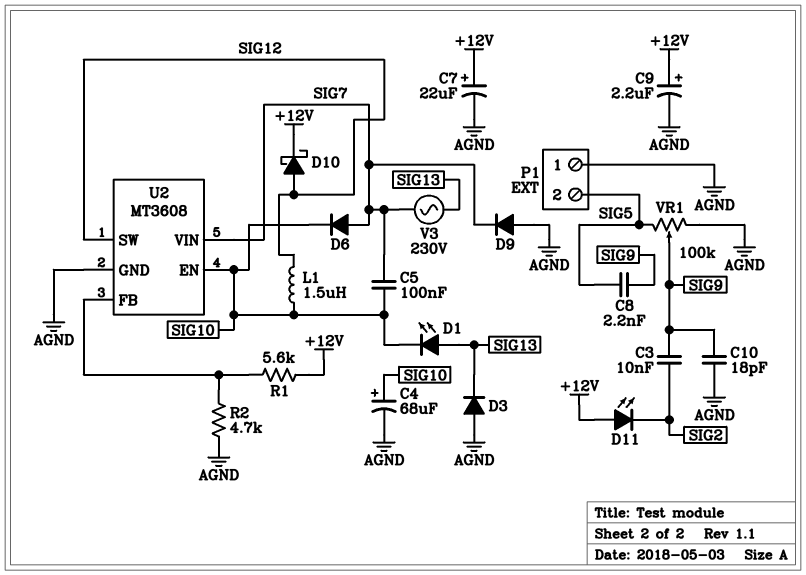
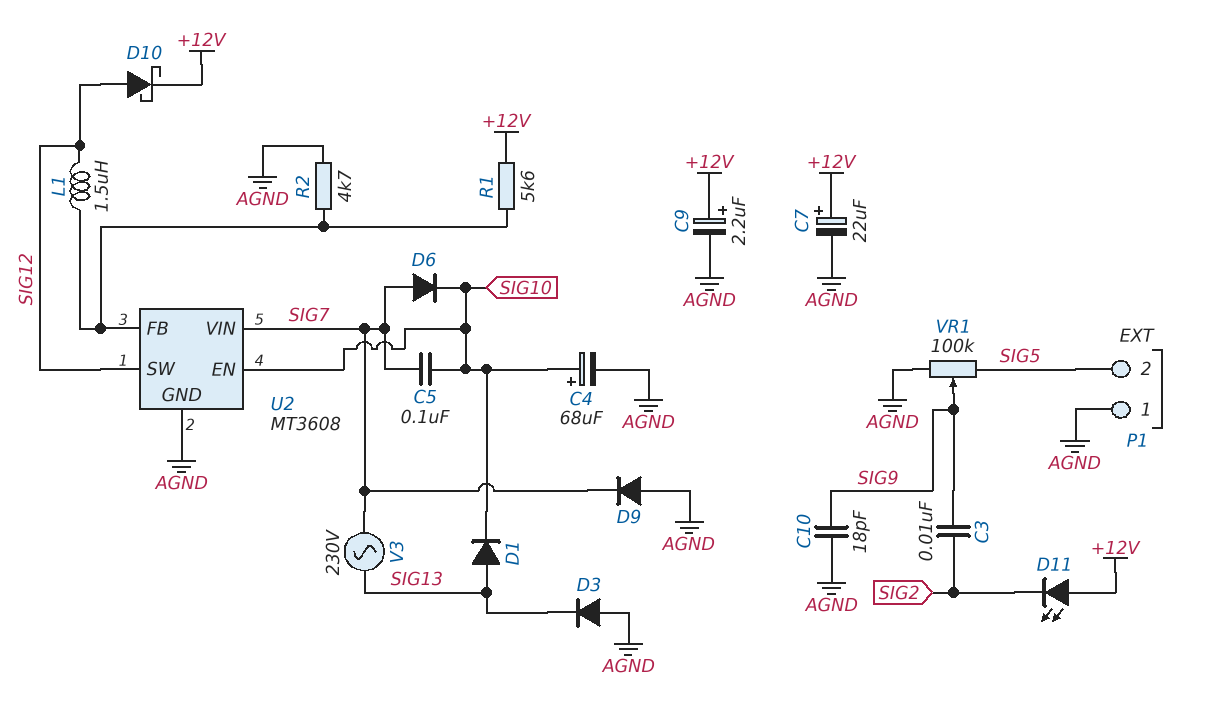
C8: 2.2nF (SIG5, SIG9) -> none
D1: LED (A SIG13, K SIG10) -> diode (A SIG13, K SIG10)
L1: 1.5uH (SIG10, SIG12) -> 1.5uH (SIG12, U2/FB)

